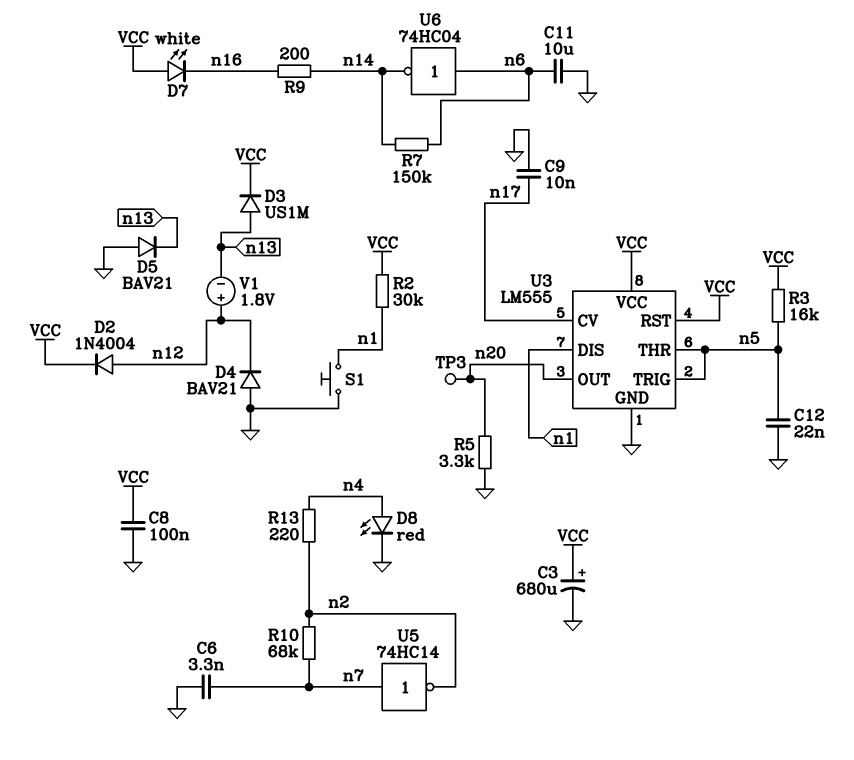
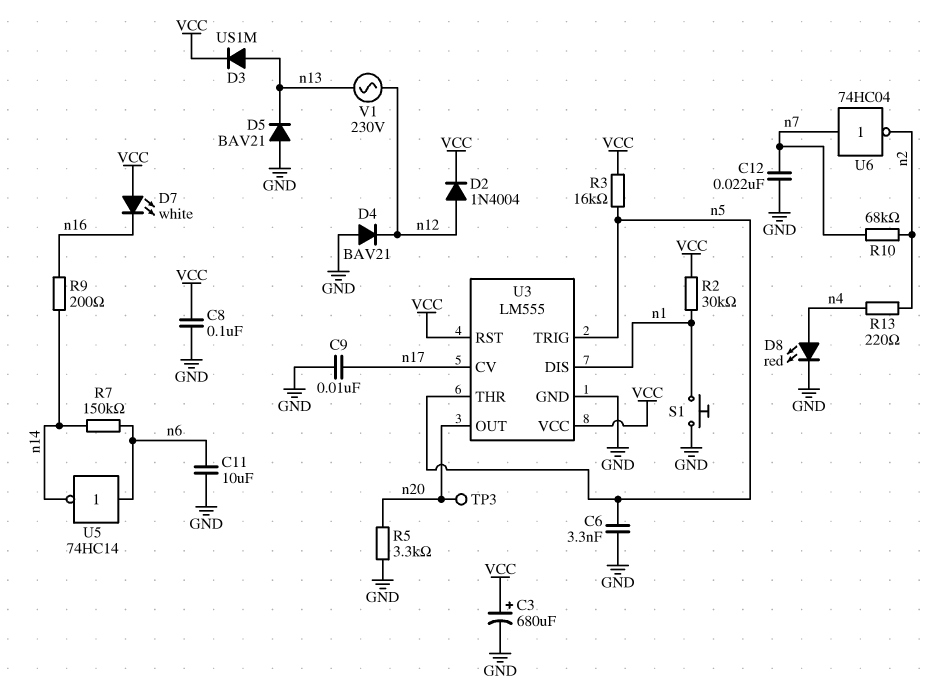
C6: 3.3nF (GND, n7) -> 3.3nF (GND, n5)
C12: 22nF (GND, n5) -> 22nF (GND, n7)
U5: NOT 74HC14 (in n7, out n2) -> NOT 74HC14 (in n6, out n14)
U6: NOT 74HC04 (in n6, out n14) -> NOT 74HC04 (in n7, out n2)
V1: 1.8V (plus n12, minus n13) -> AC 230V (n12, n13)

